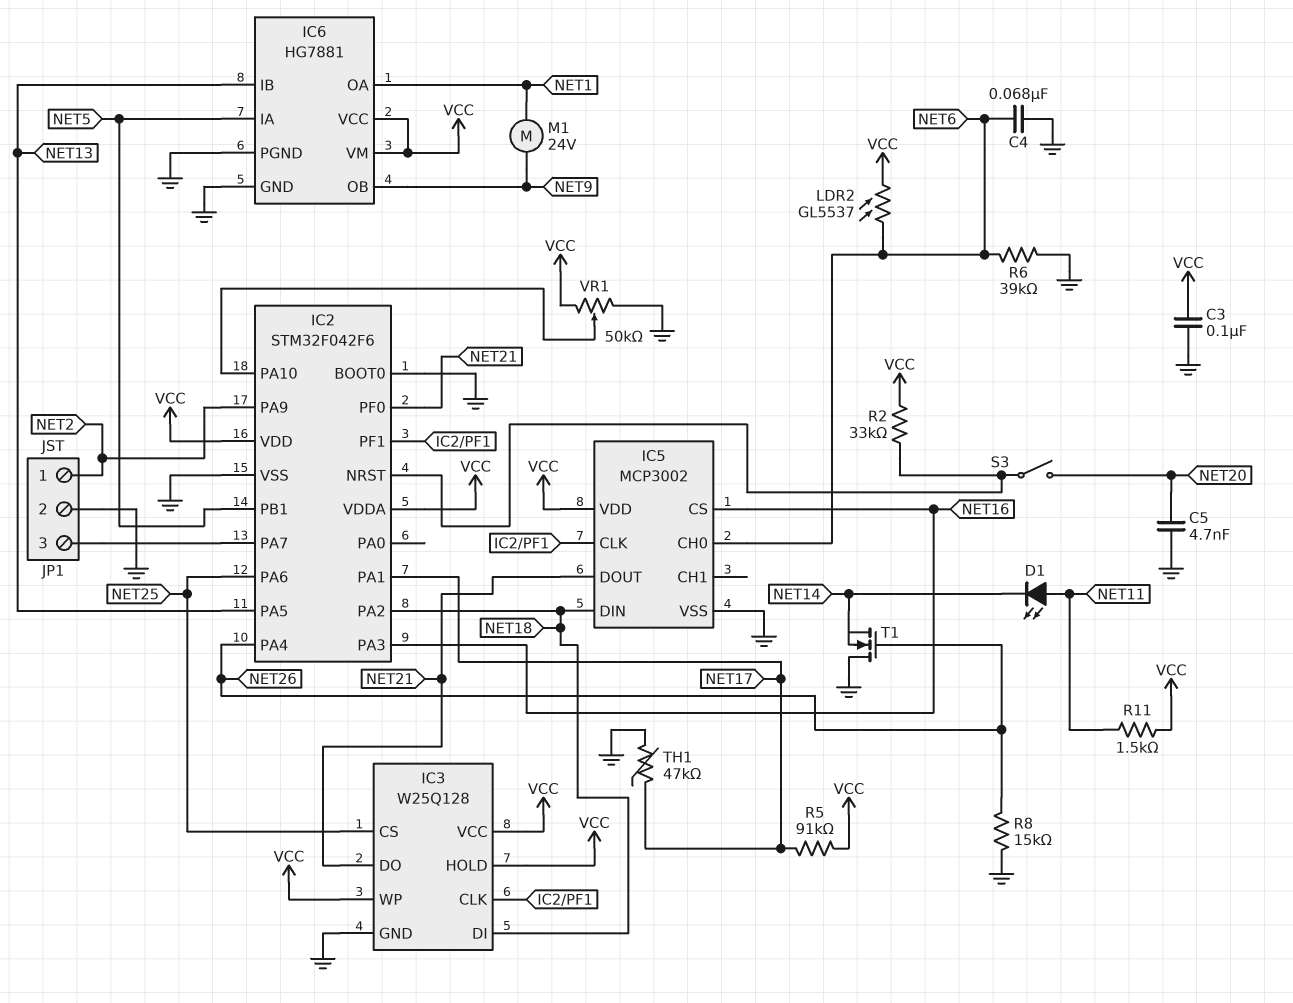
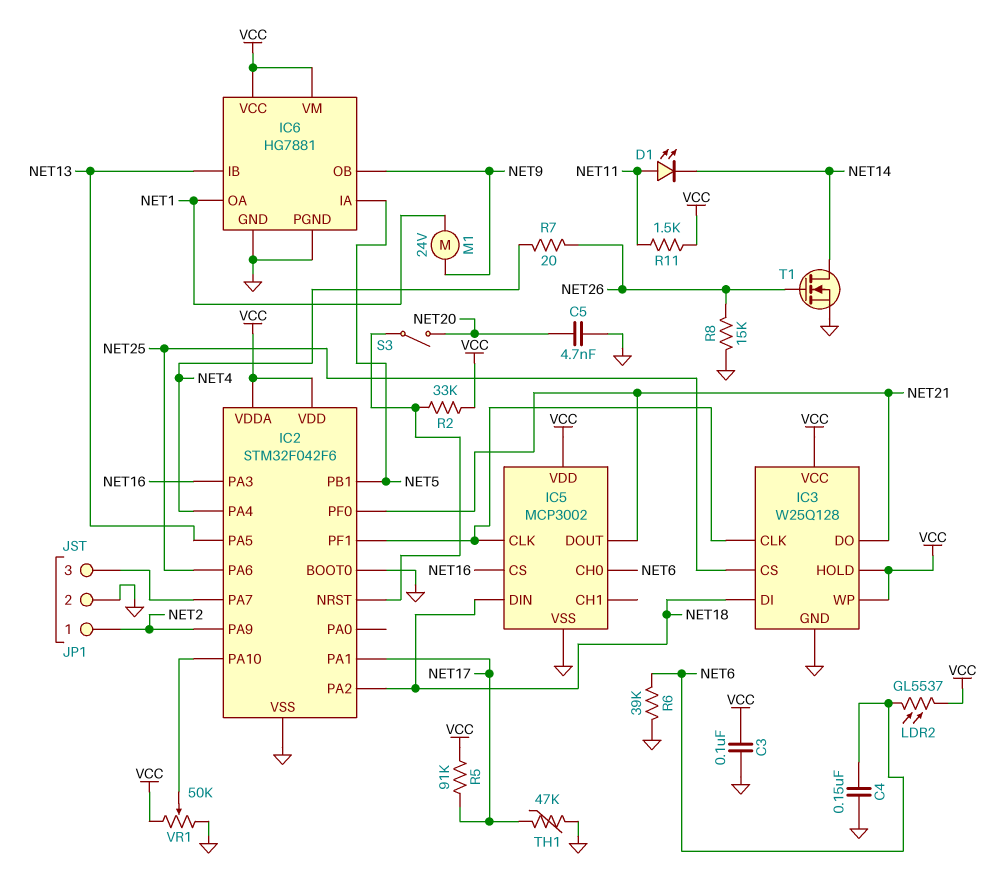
C4: 68nF (GND, NET6) -> 150nF (GND, NET6)
IC2 pin PA4: NET26 -> NET4
R7: none -> 20 (NET4, NET26)
T1: NMOS (G NET26, D GND, S NET14) -> NMOS (G NET26, D NET14, S GND)

